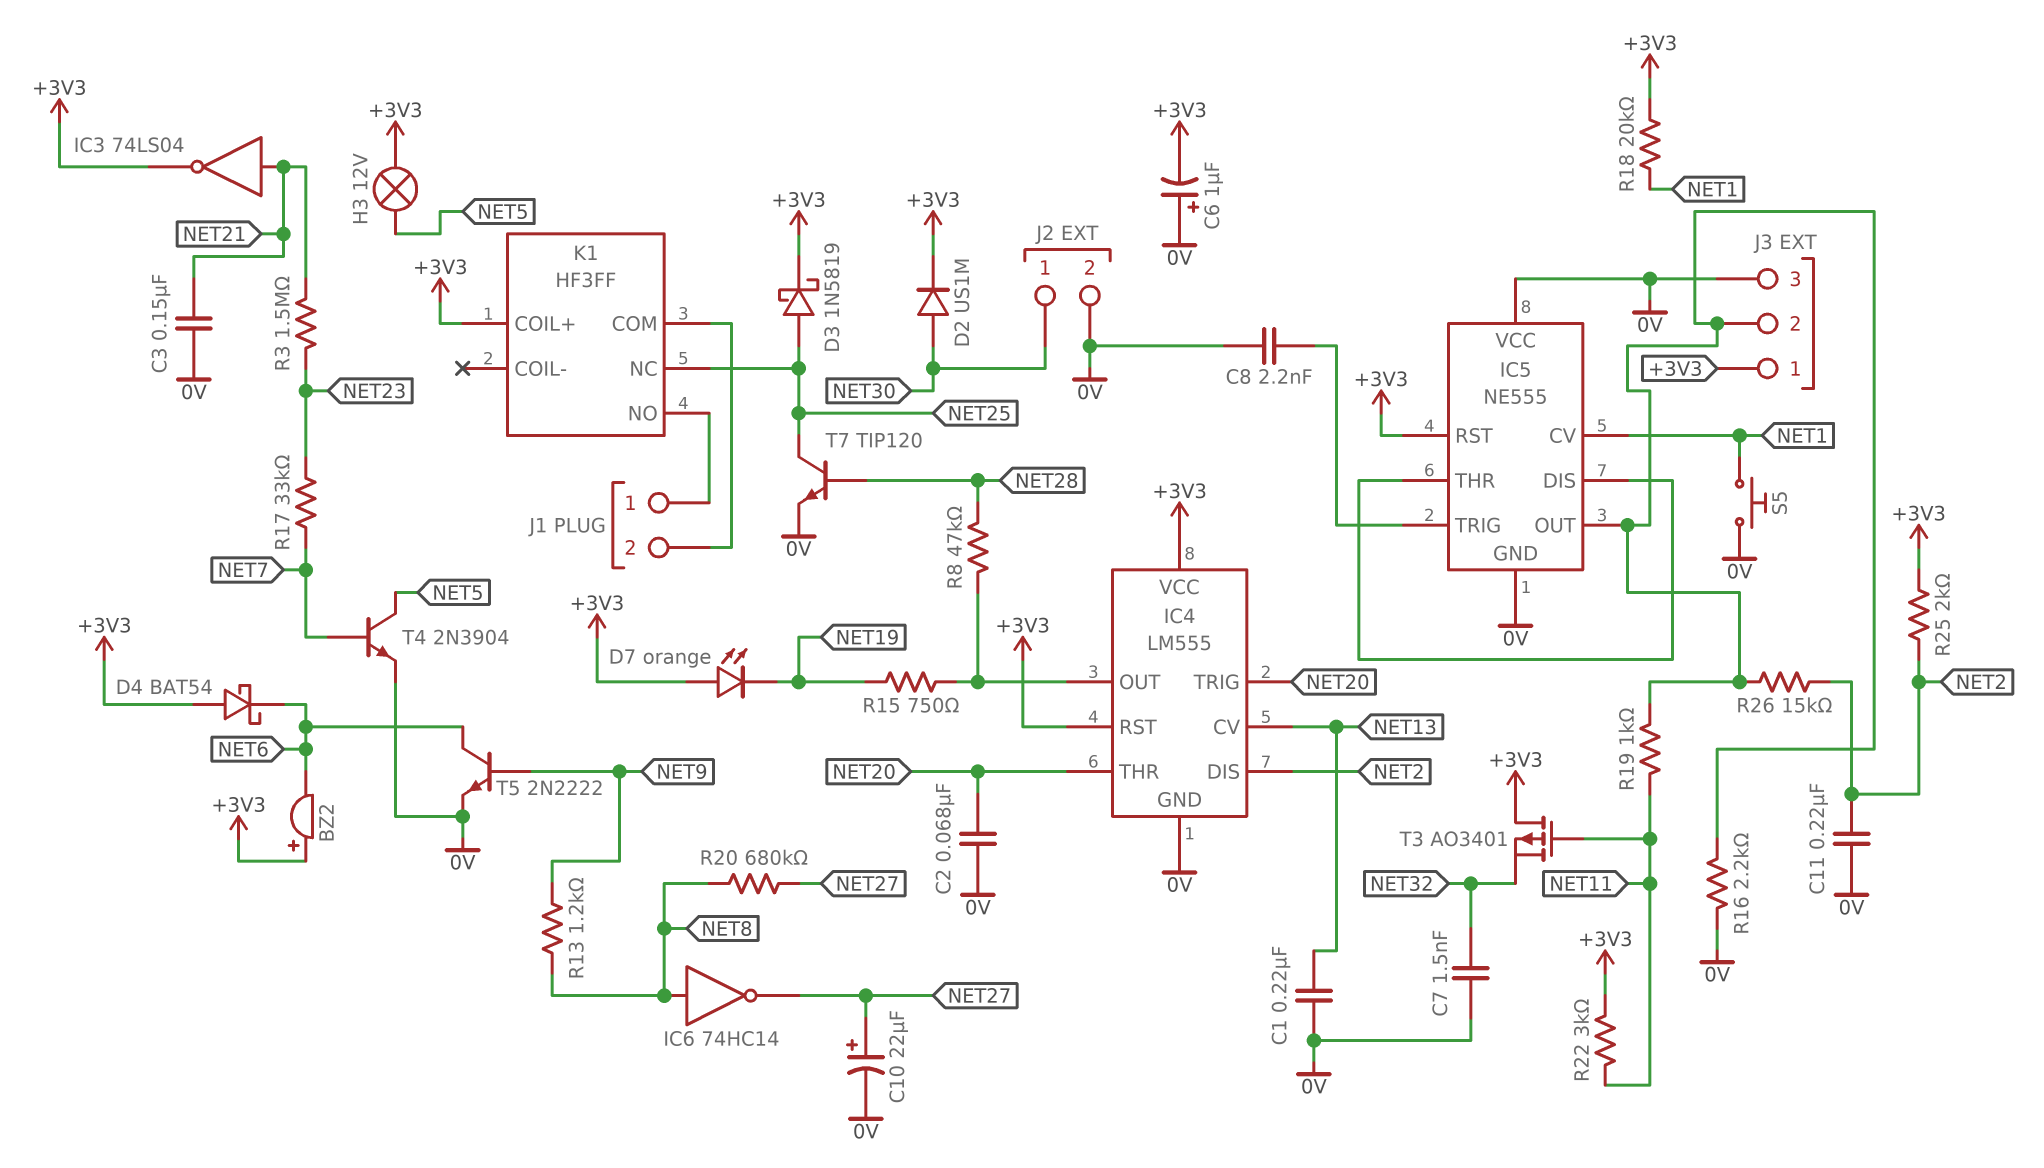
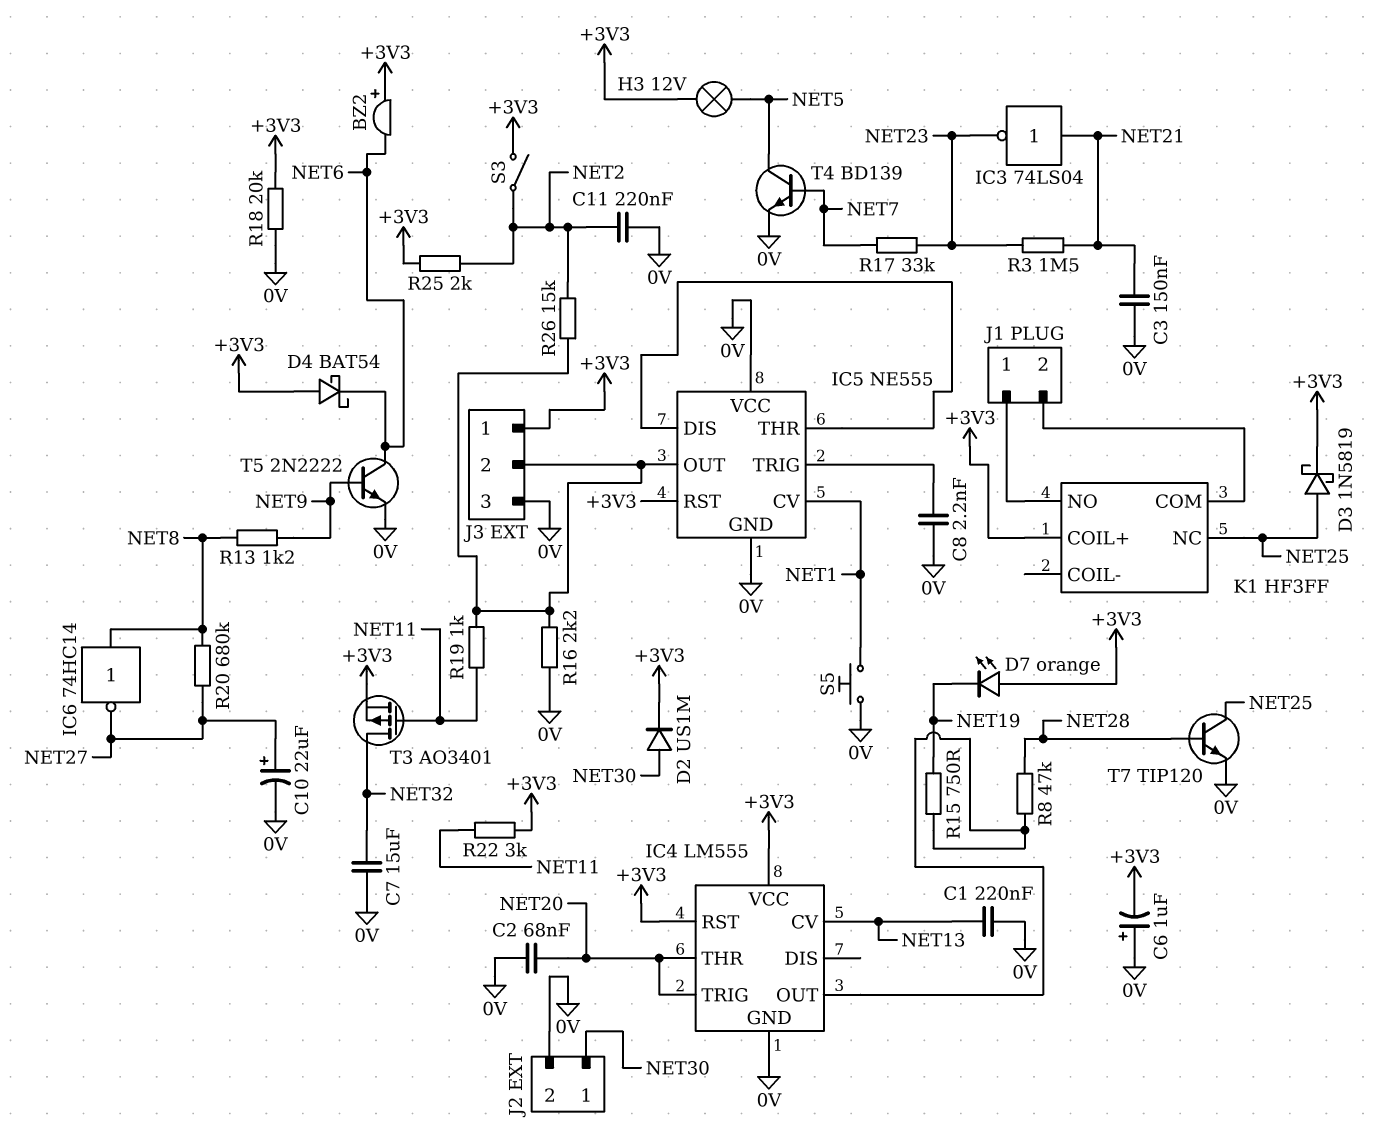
C7: 1.5nF (0V, NET32) -> 15uF (0V, NET32)
IC3: NOT 74LS04 (in NET21, out +3V3) -> NOT 74LS04 (in NET21, out NET23)
IC4 pin DIS: NET2 -> none
R18: 20k (+3V3, NET1) -> 20k (+3V3, 0V)
S3: none -> switch (+3V3, NET2)
T3: PMOS AO3401 (G NET11, D +3V3, S NET32) -> PMOS AO3401 (G NET11, D NET32, S +3V3)
T4: NPN 2N3904 (B NET7, C NET5, E 0V) -> NPN BD139 (B NET7, C NET5, E 0V)

